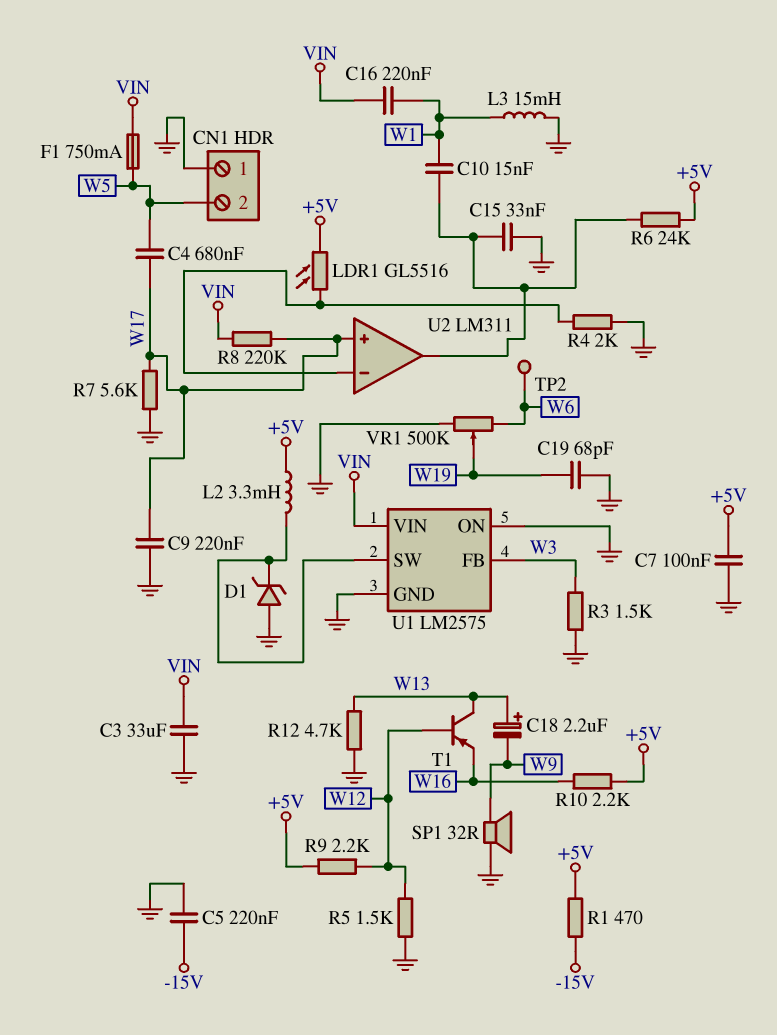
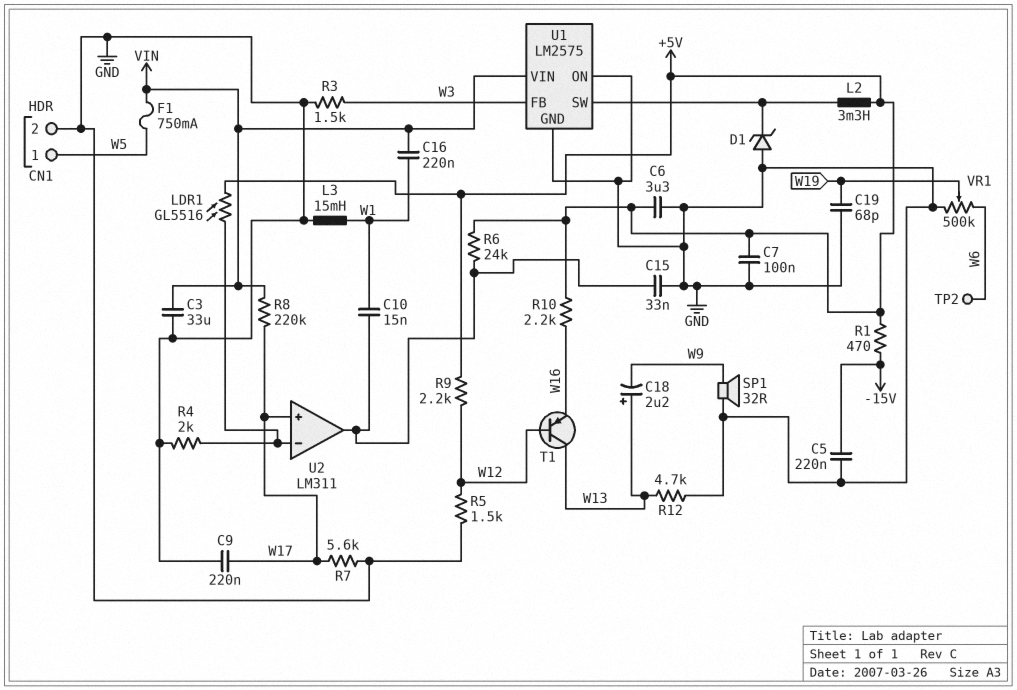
C4: 680nF (W5, W17) -> none
C6: none -> 3.3uF (+5V, GND)
CN1 pin 1: GND -> W5
CN1 pin 2: W5 -> GND

